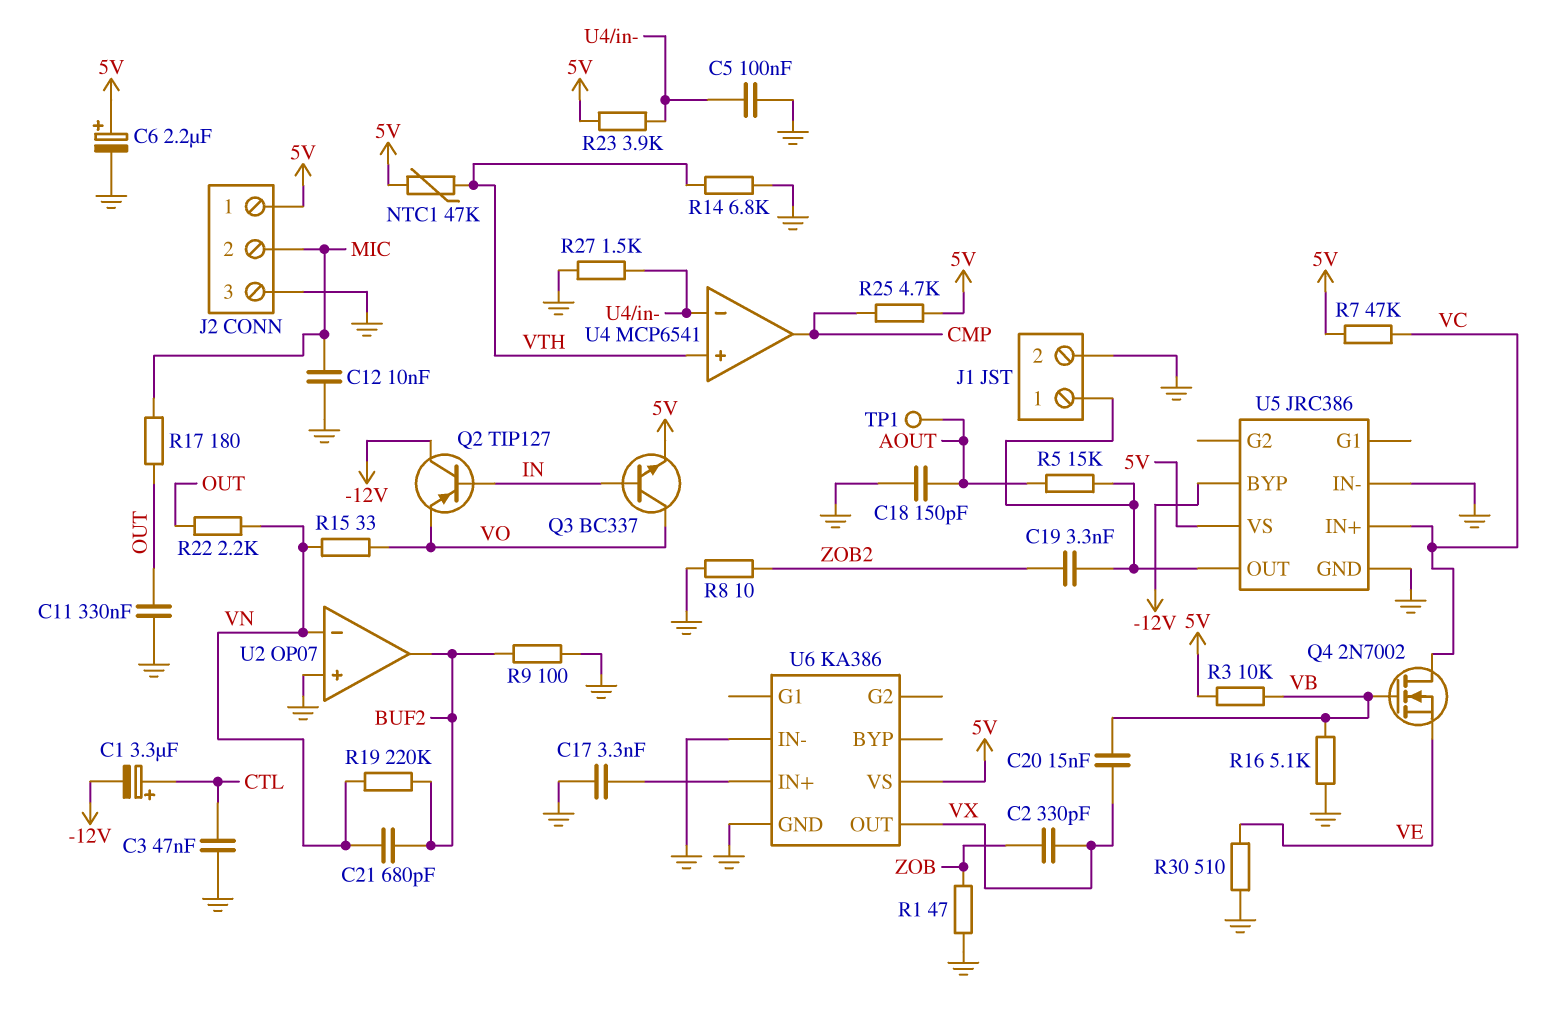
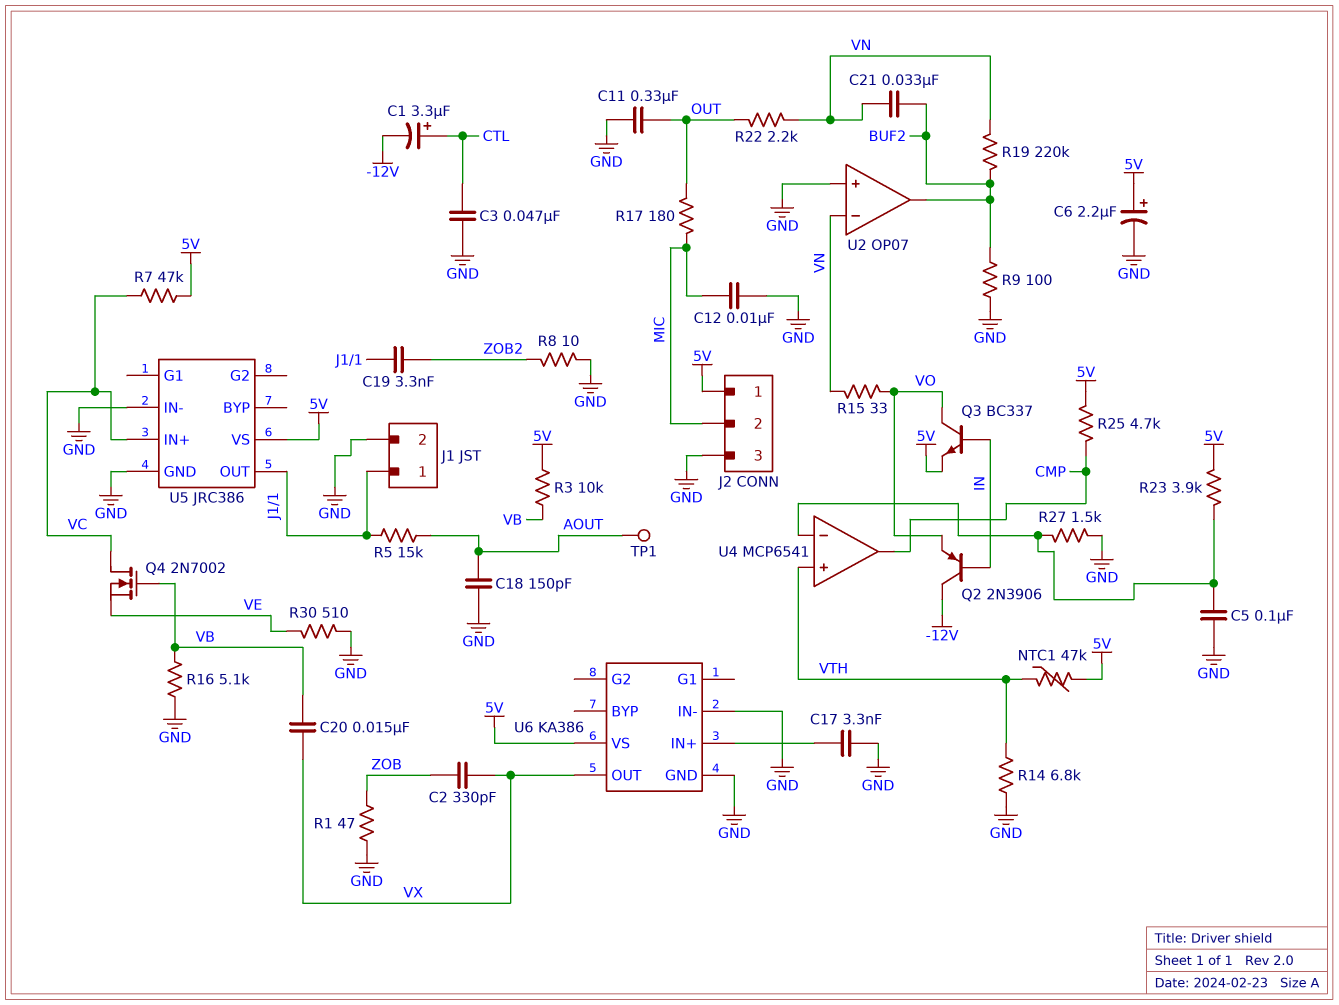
C21: 680pF (BUF2, VN) -> 33nF (BUF2, VN)
Q2: PNP TIP127 (B IN, C -12V, E VO) -> PNP 2N3906 (B IN, C -12V, E VO)
U5 pin BYP: -12V -> none

